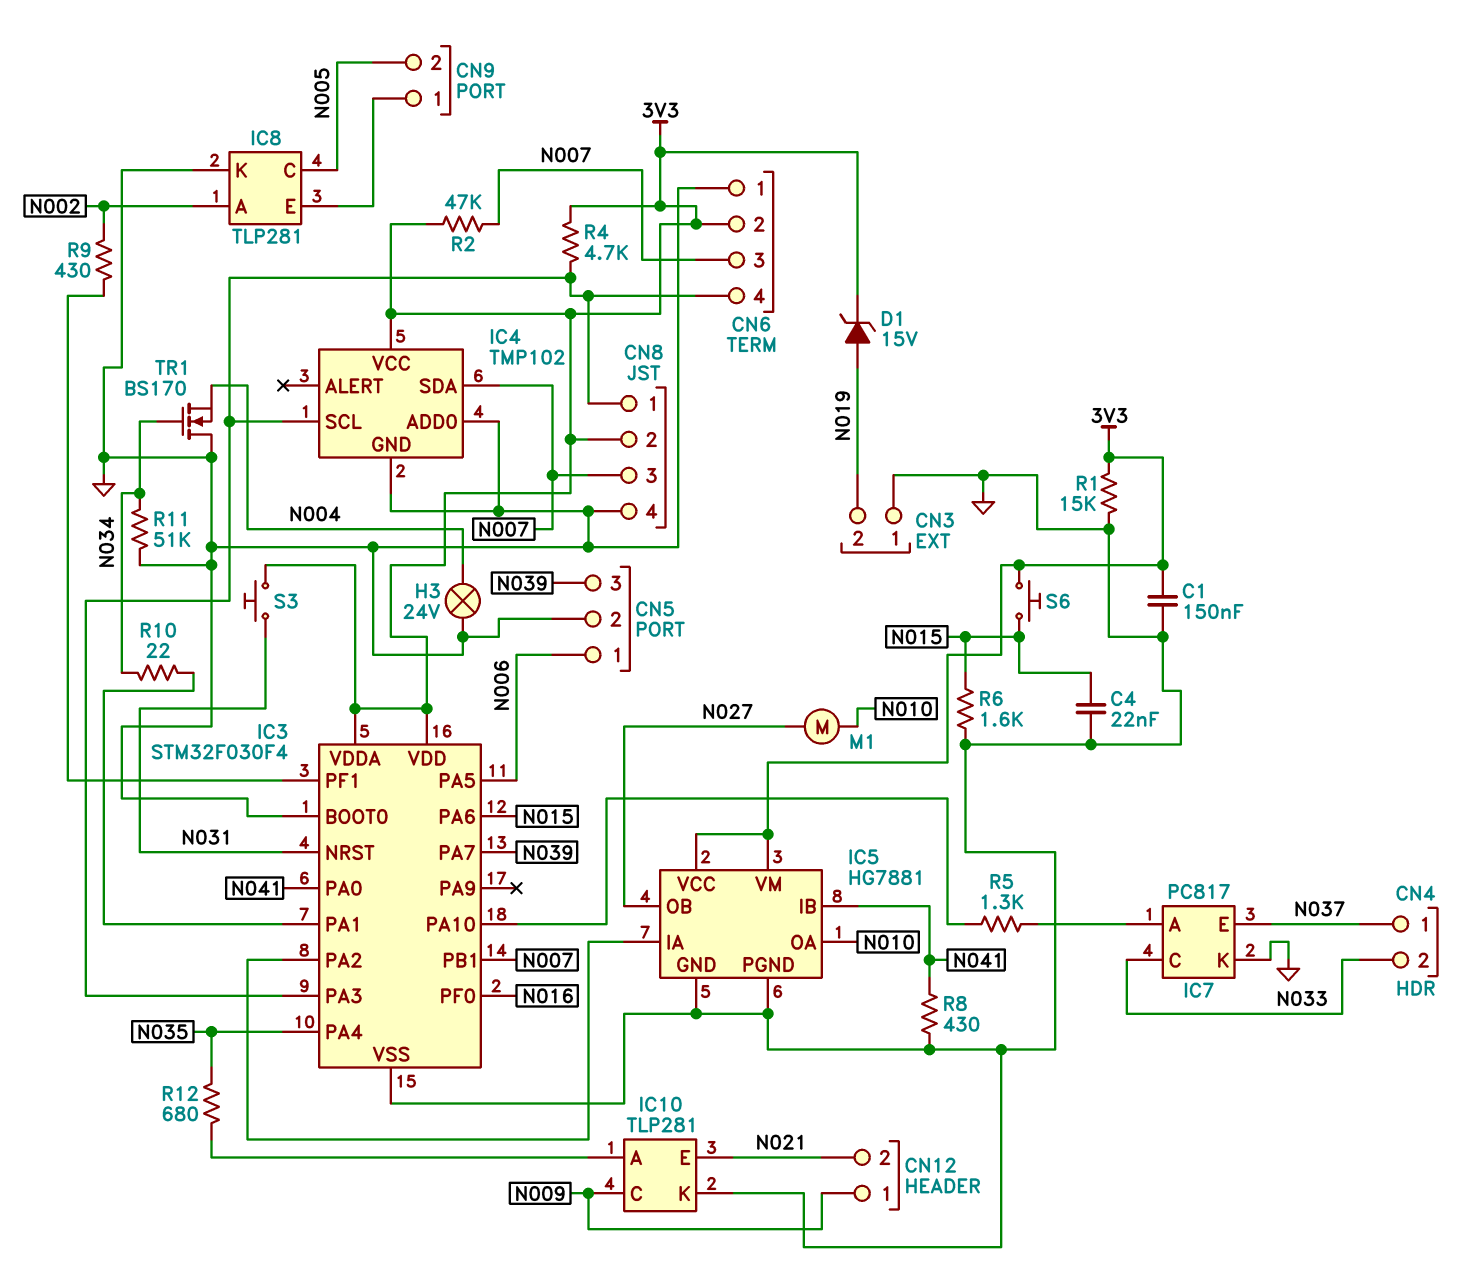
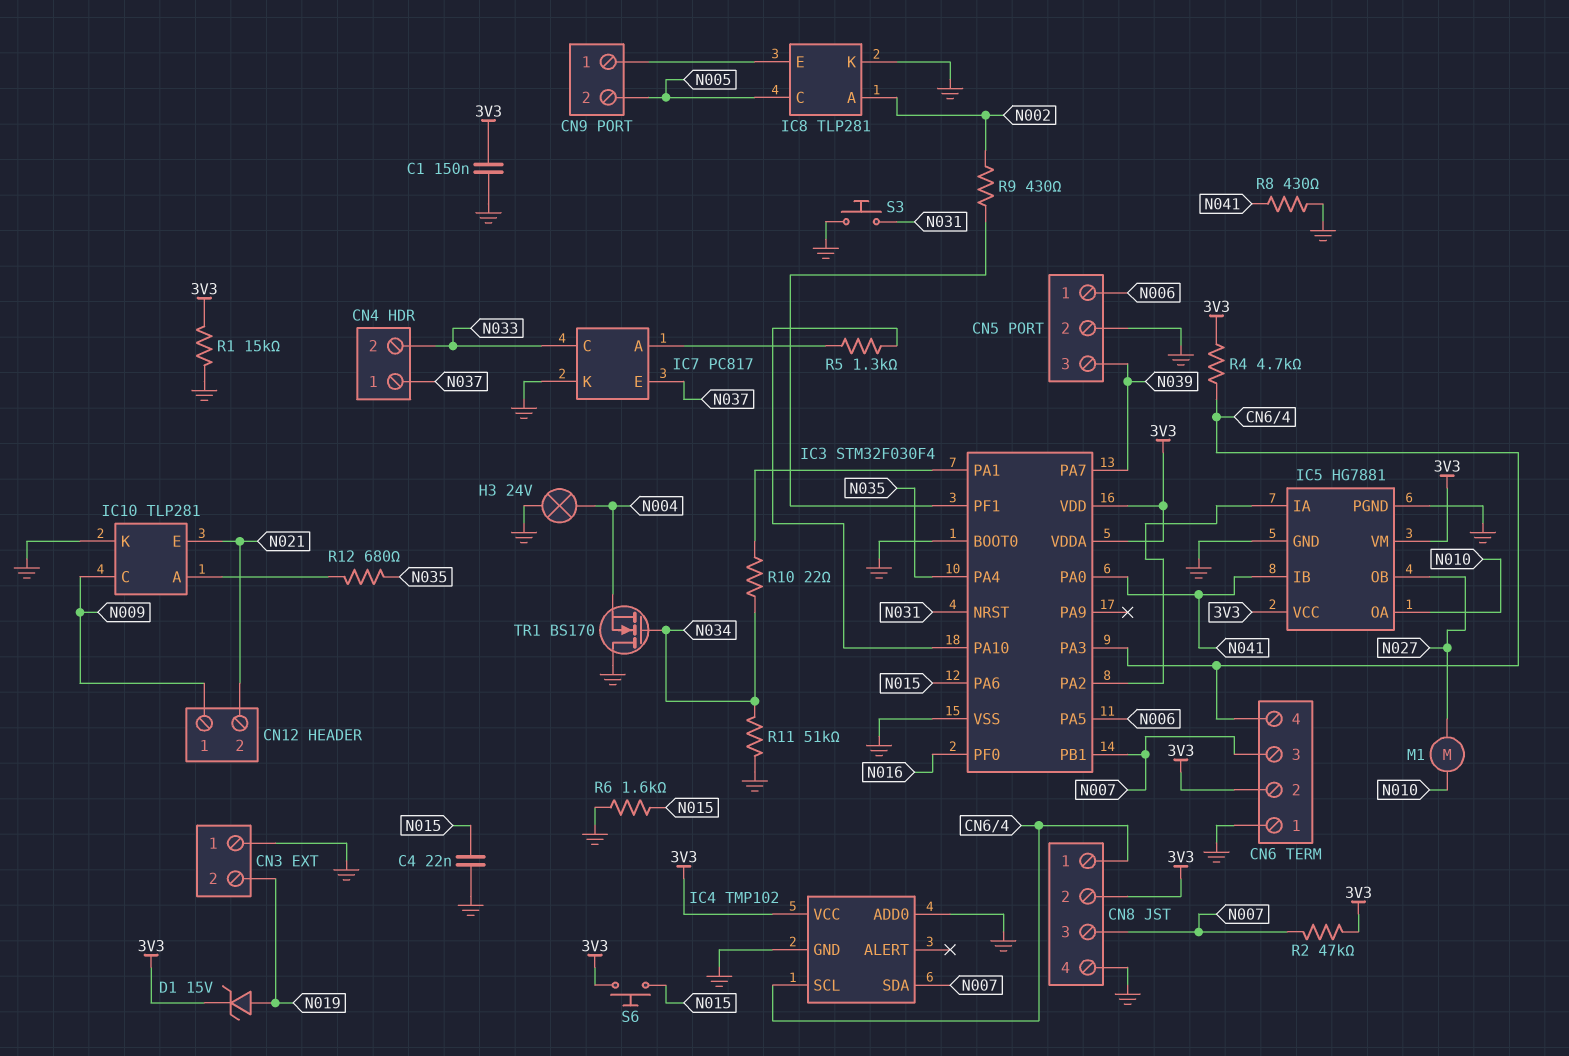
S3: button (3V3, N031) -> button (GND, N031)

